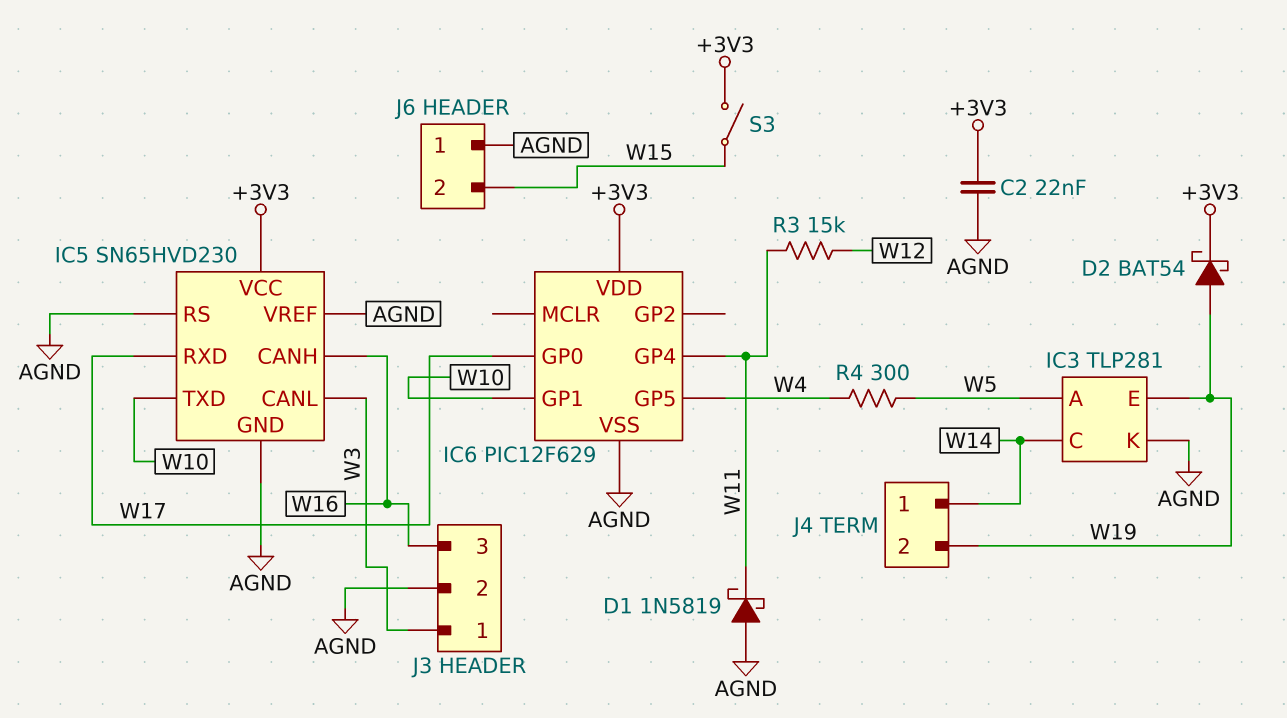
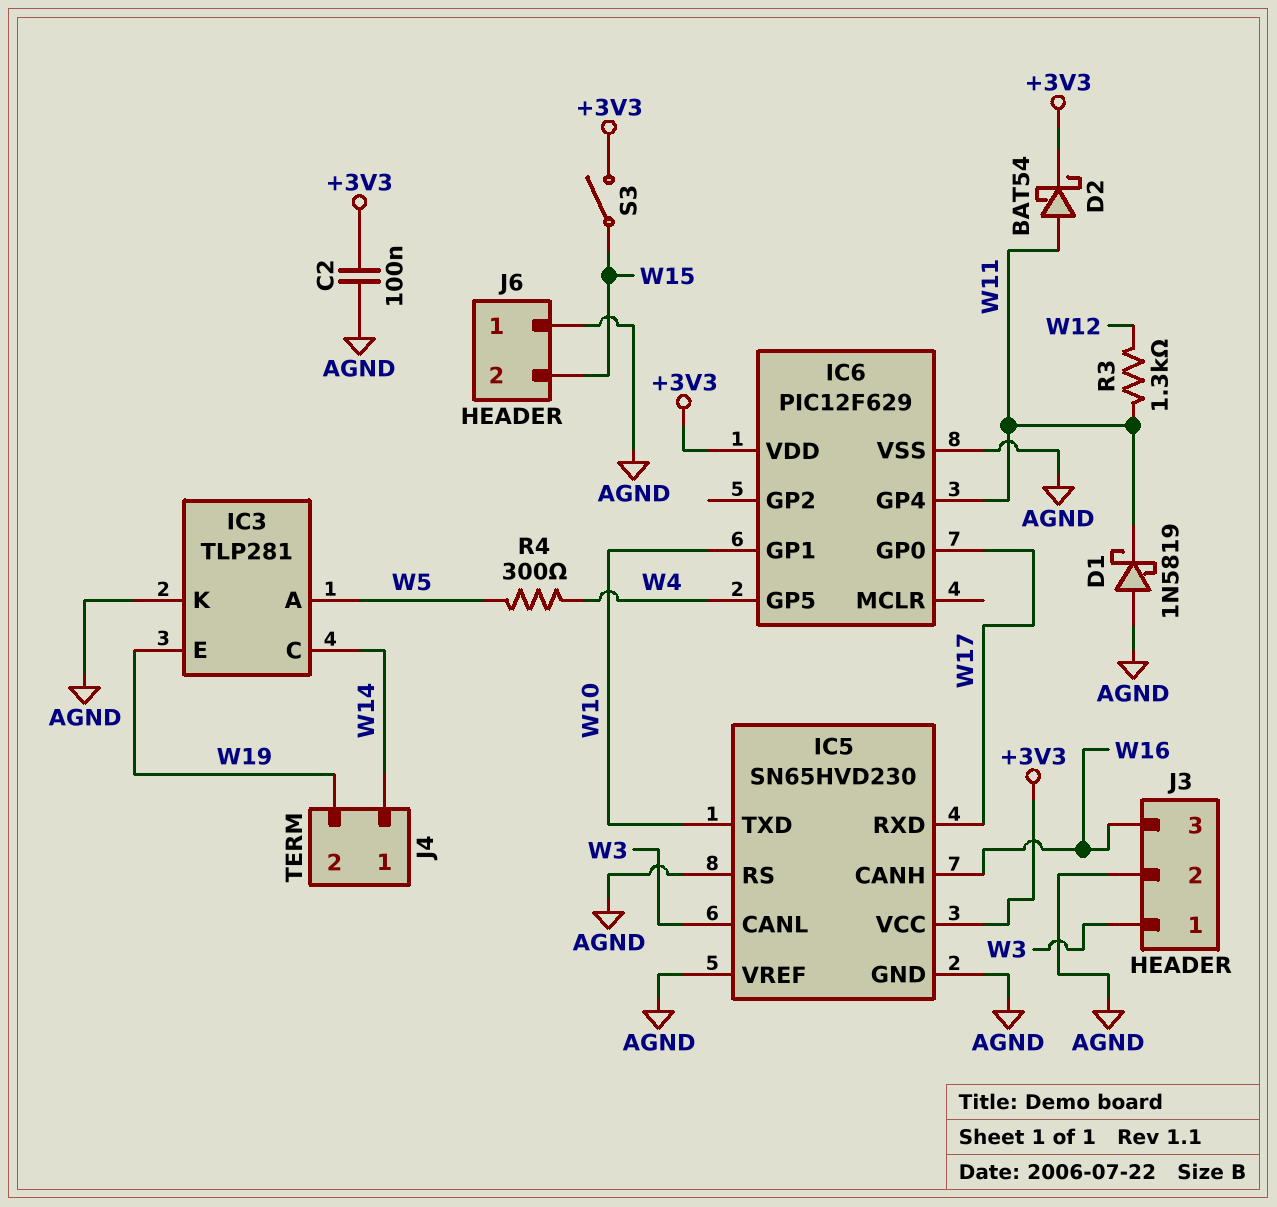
C2: 22nF (+3V3, AGND) -> 100nF (+3V3, AGND)
D2: schottky BAT54 (A W19, K +3V3) -> schottky BAT54 (A W11, K +3V3)
R3: 15k (W11, W12) -> 1.3k (W11, W12)

